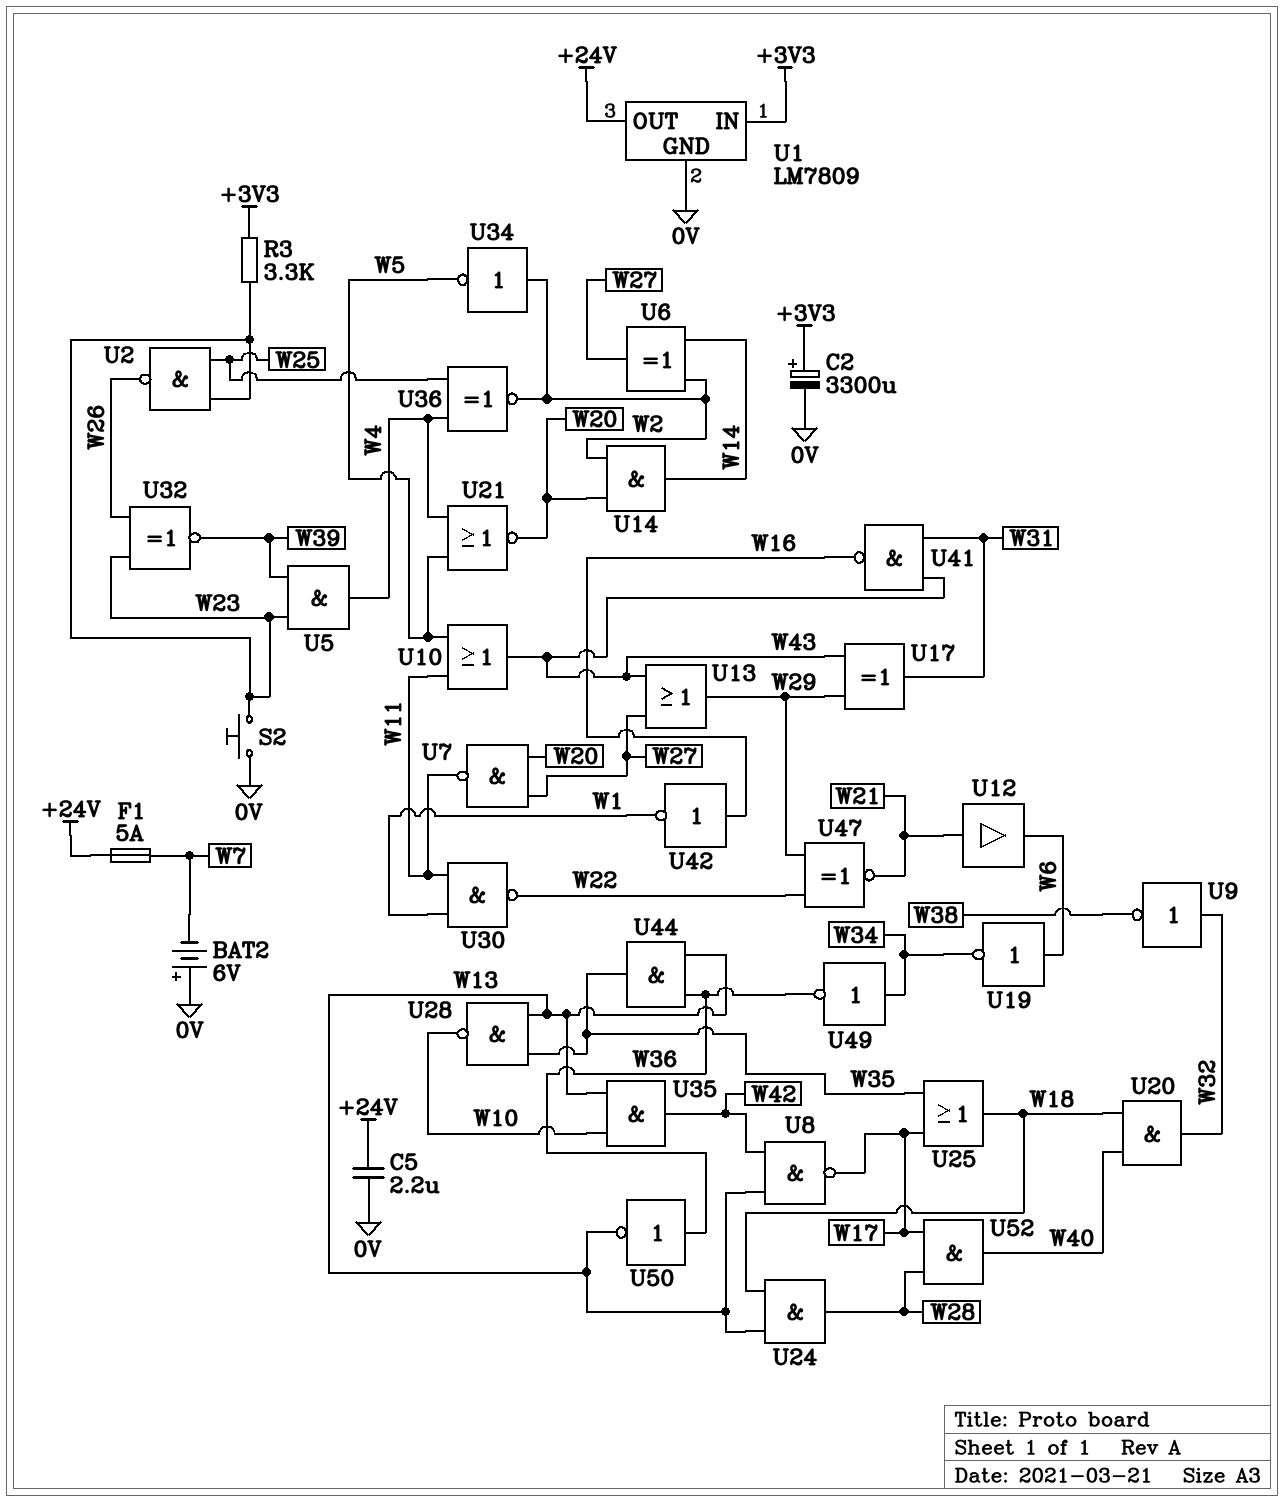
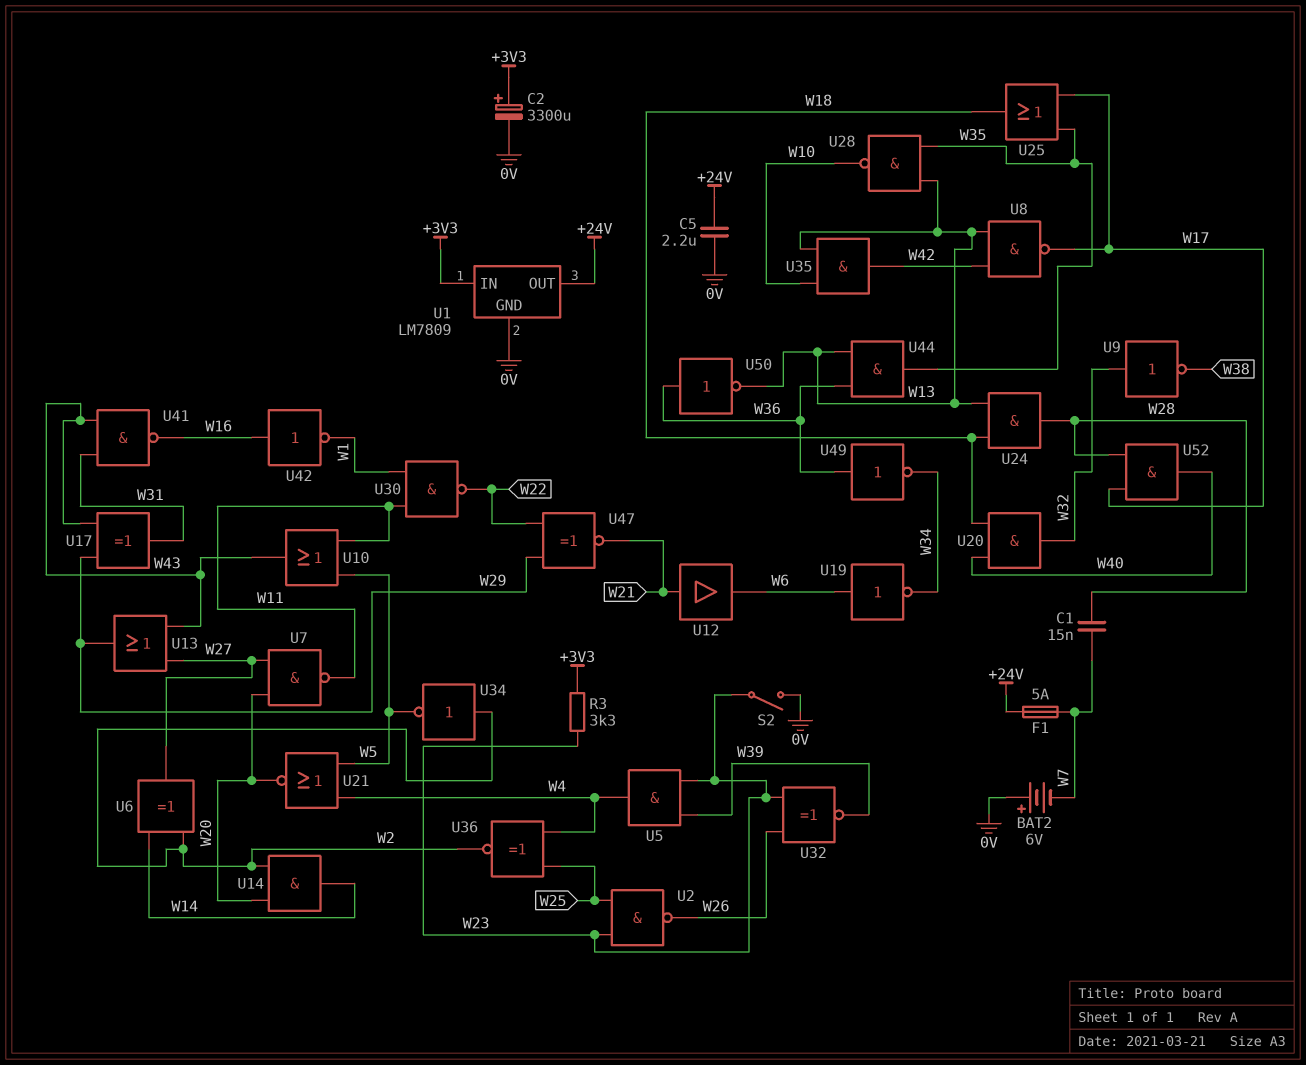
C1: none -> 15nF (W7, W28)
S2: button (0V, W23) -> switch (0V, W23)
U49: NOT (in W34, out W36) -> NOT (in W36, out W34)

